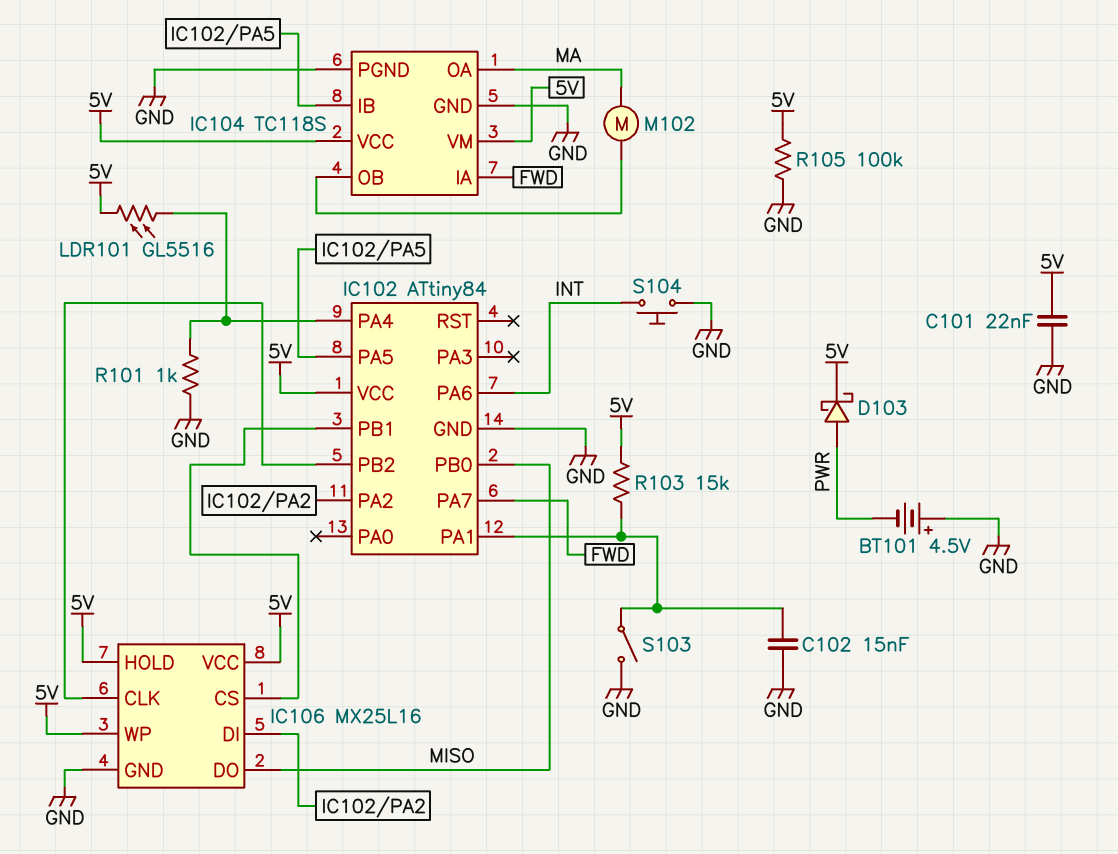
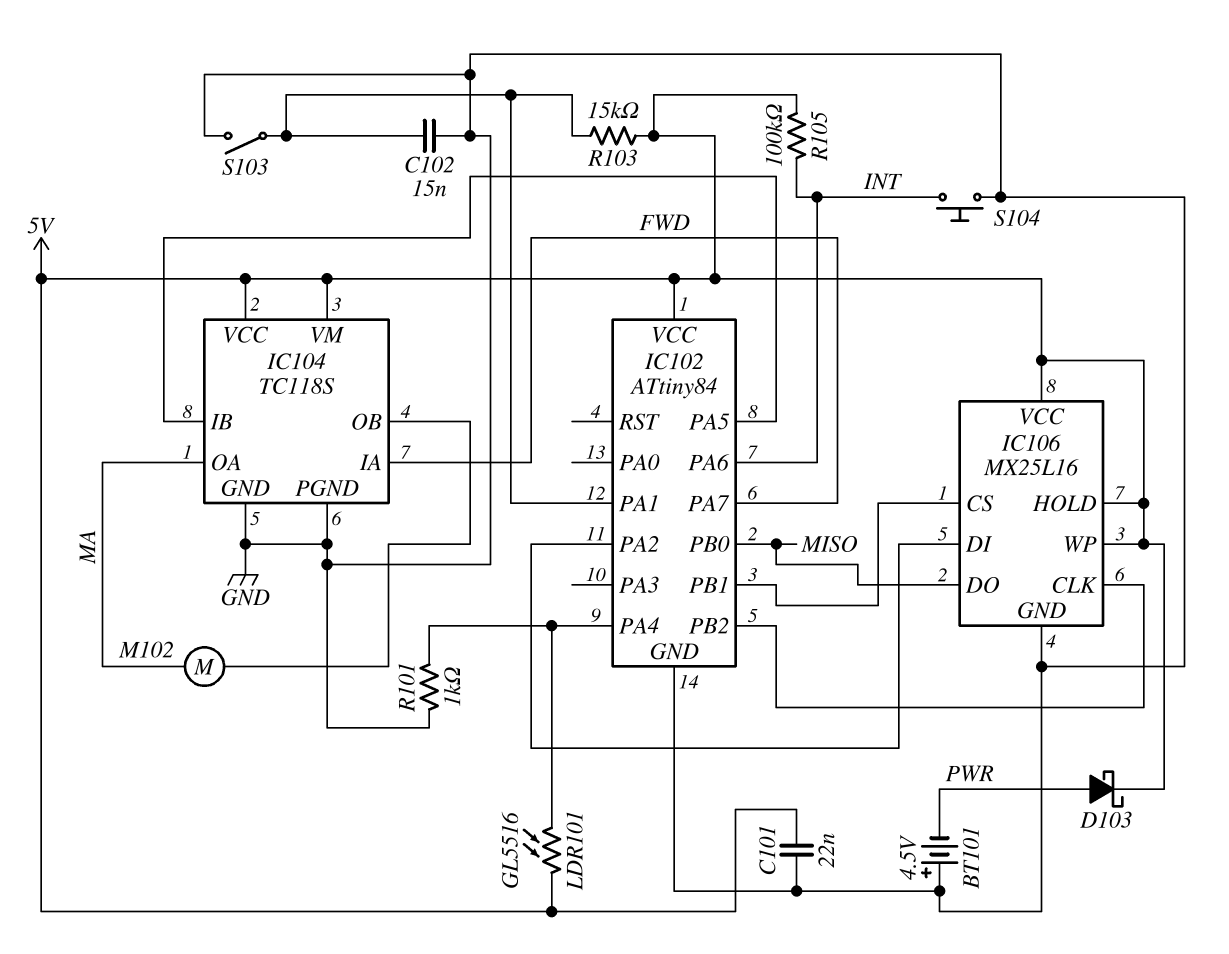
R105: 100k (5V, GND) -> 100k (5V, INT)

